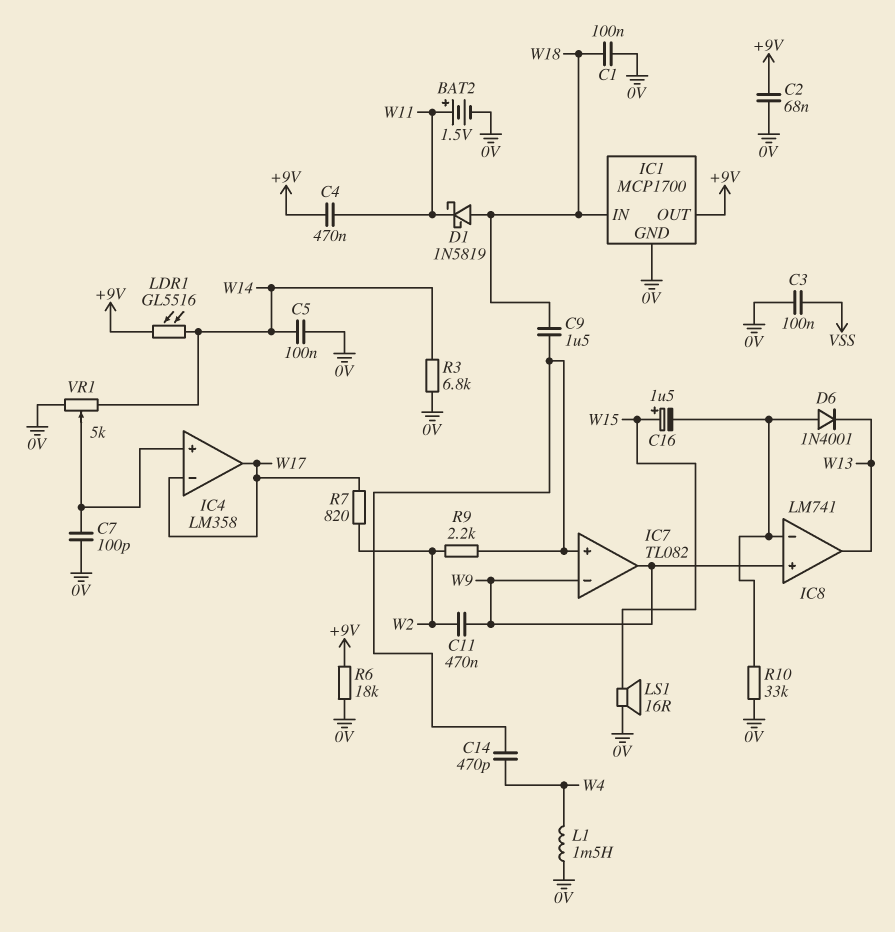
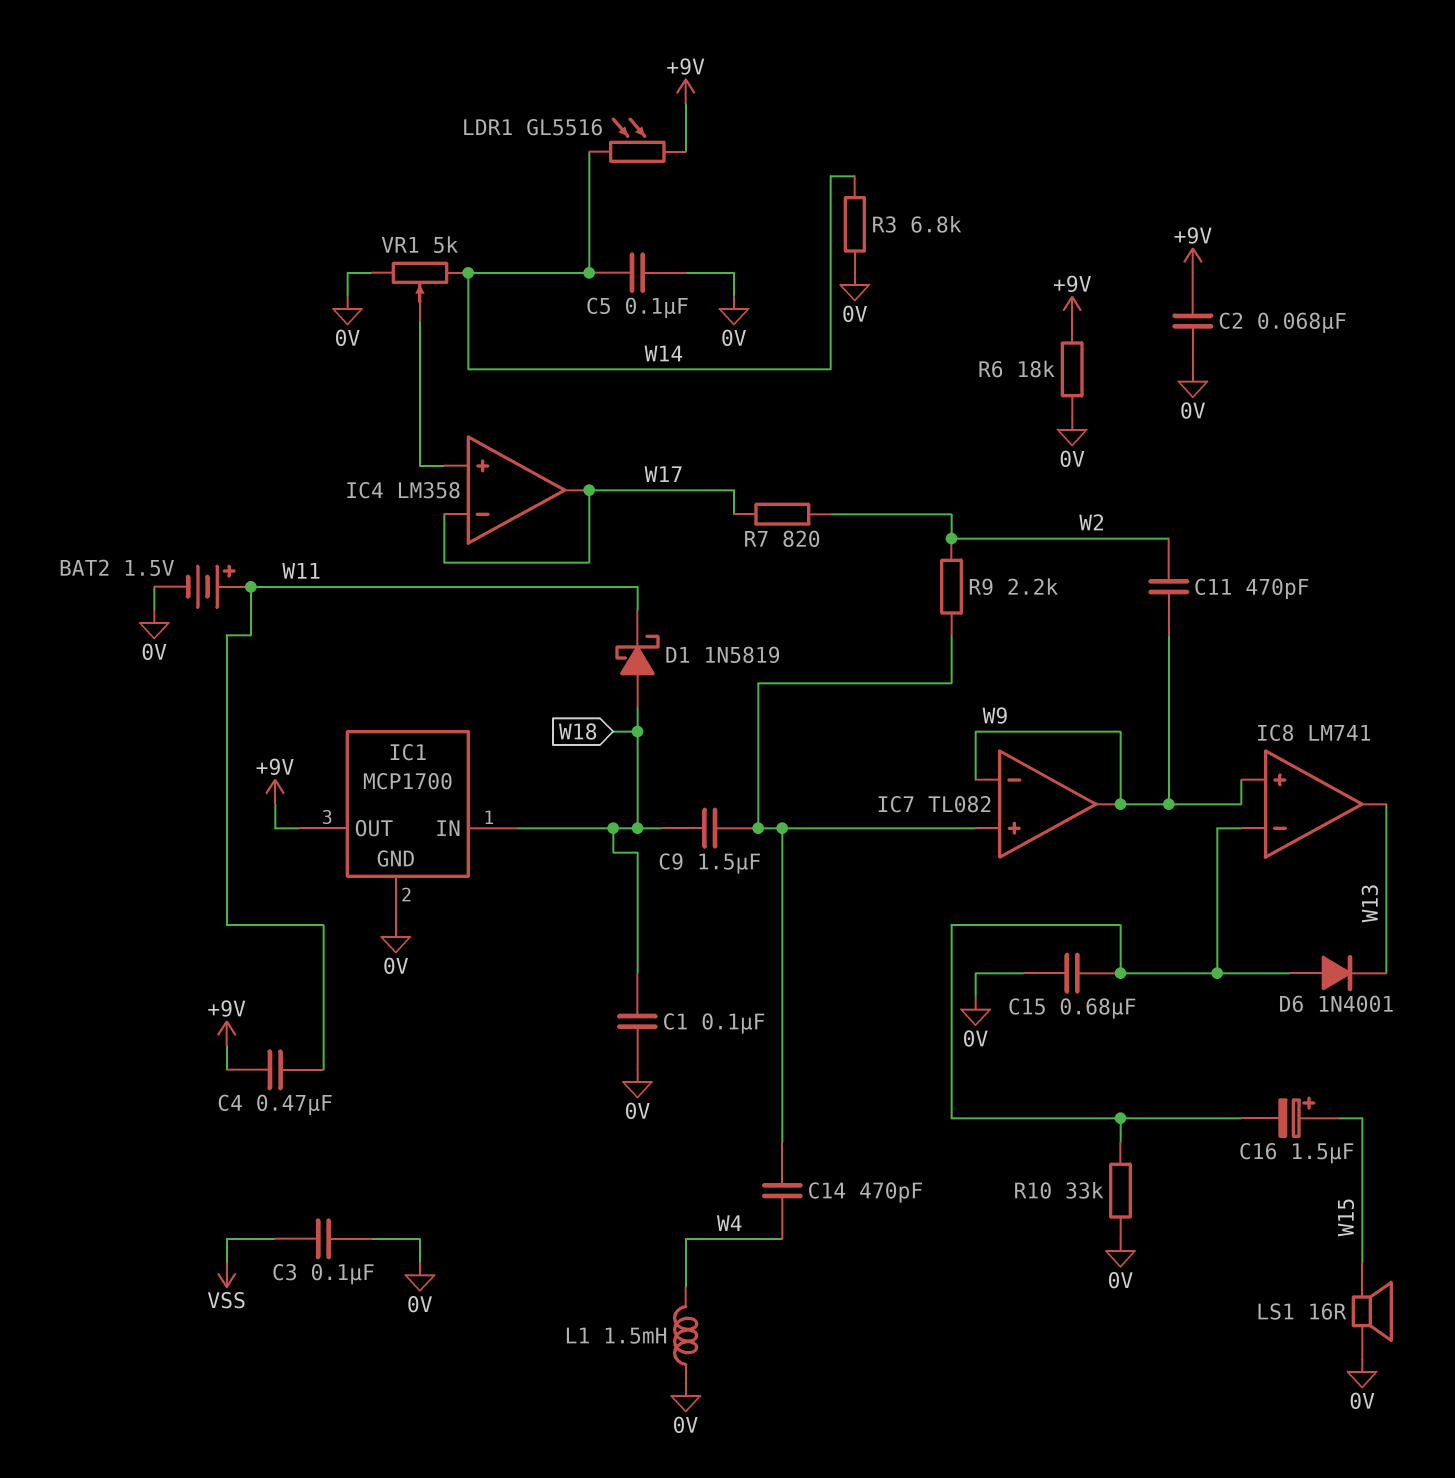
C7: 100pF (0V, IC4/in+) -> none
C11: 470nF (W2, W9) -> 470pF (W2, W9)
C15: none -> 680nF (0V, IC8/in-)

